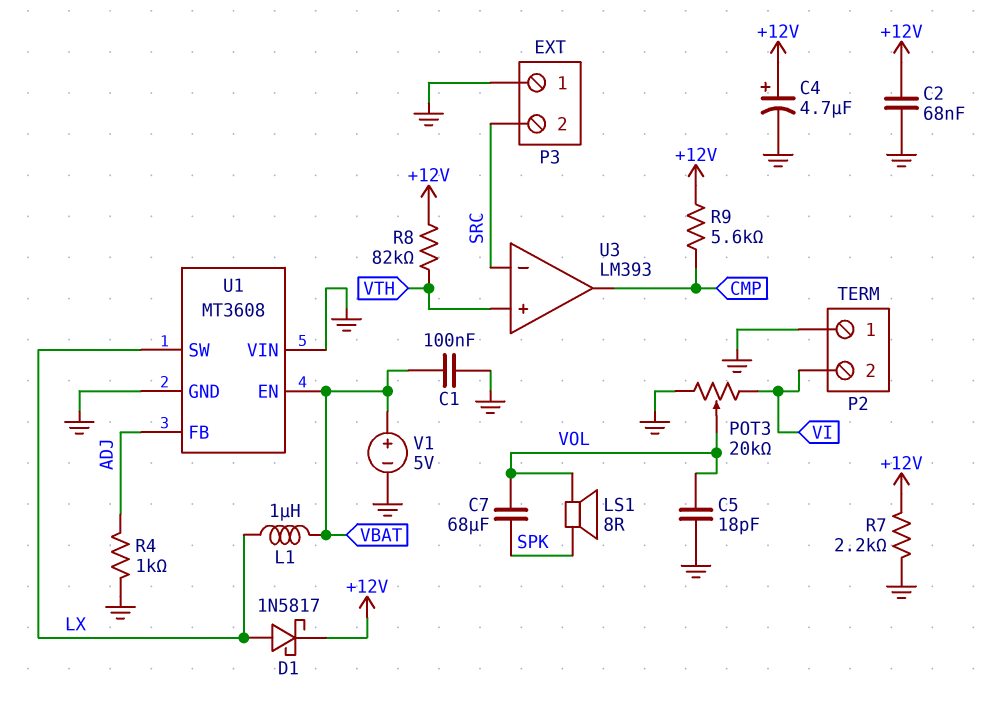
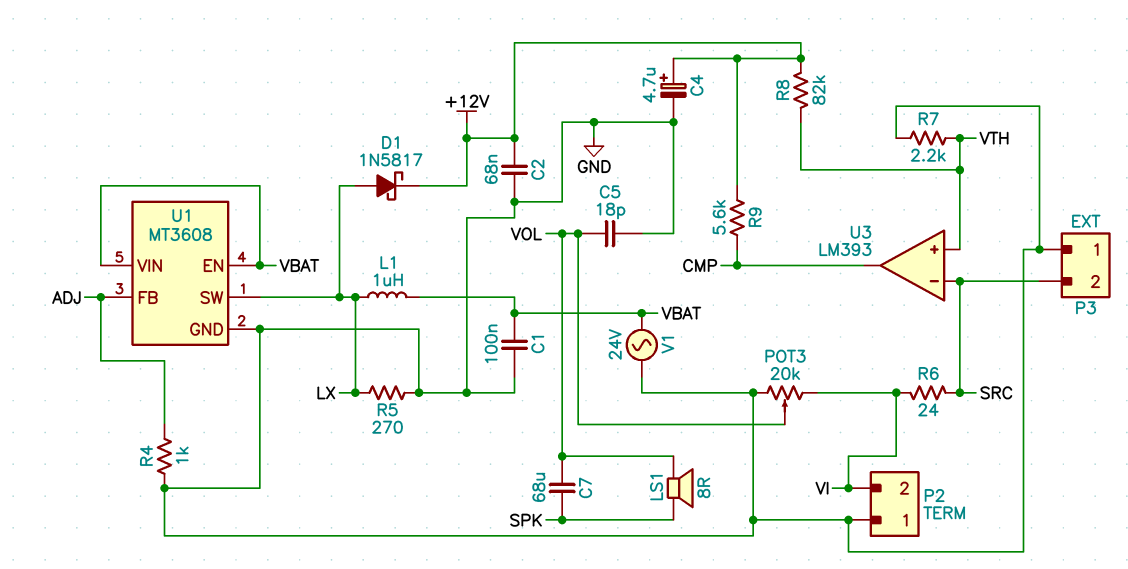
R5: none -> 270 (GND, LX)
R6: none -> 24 (SRC, VI)
R7: 2.2k (+12V, GND) -> 2.2k (GND, VTH)
U1 pin VIN: GND -> VBAT
V1: 5V (plus VBAT, minus GND) -> AC 24V (GND, VBAT)

